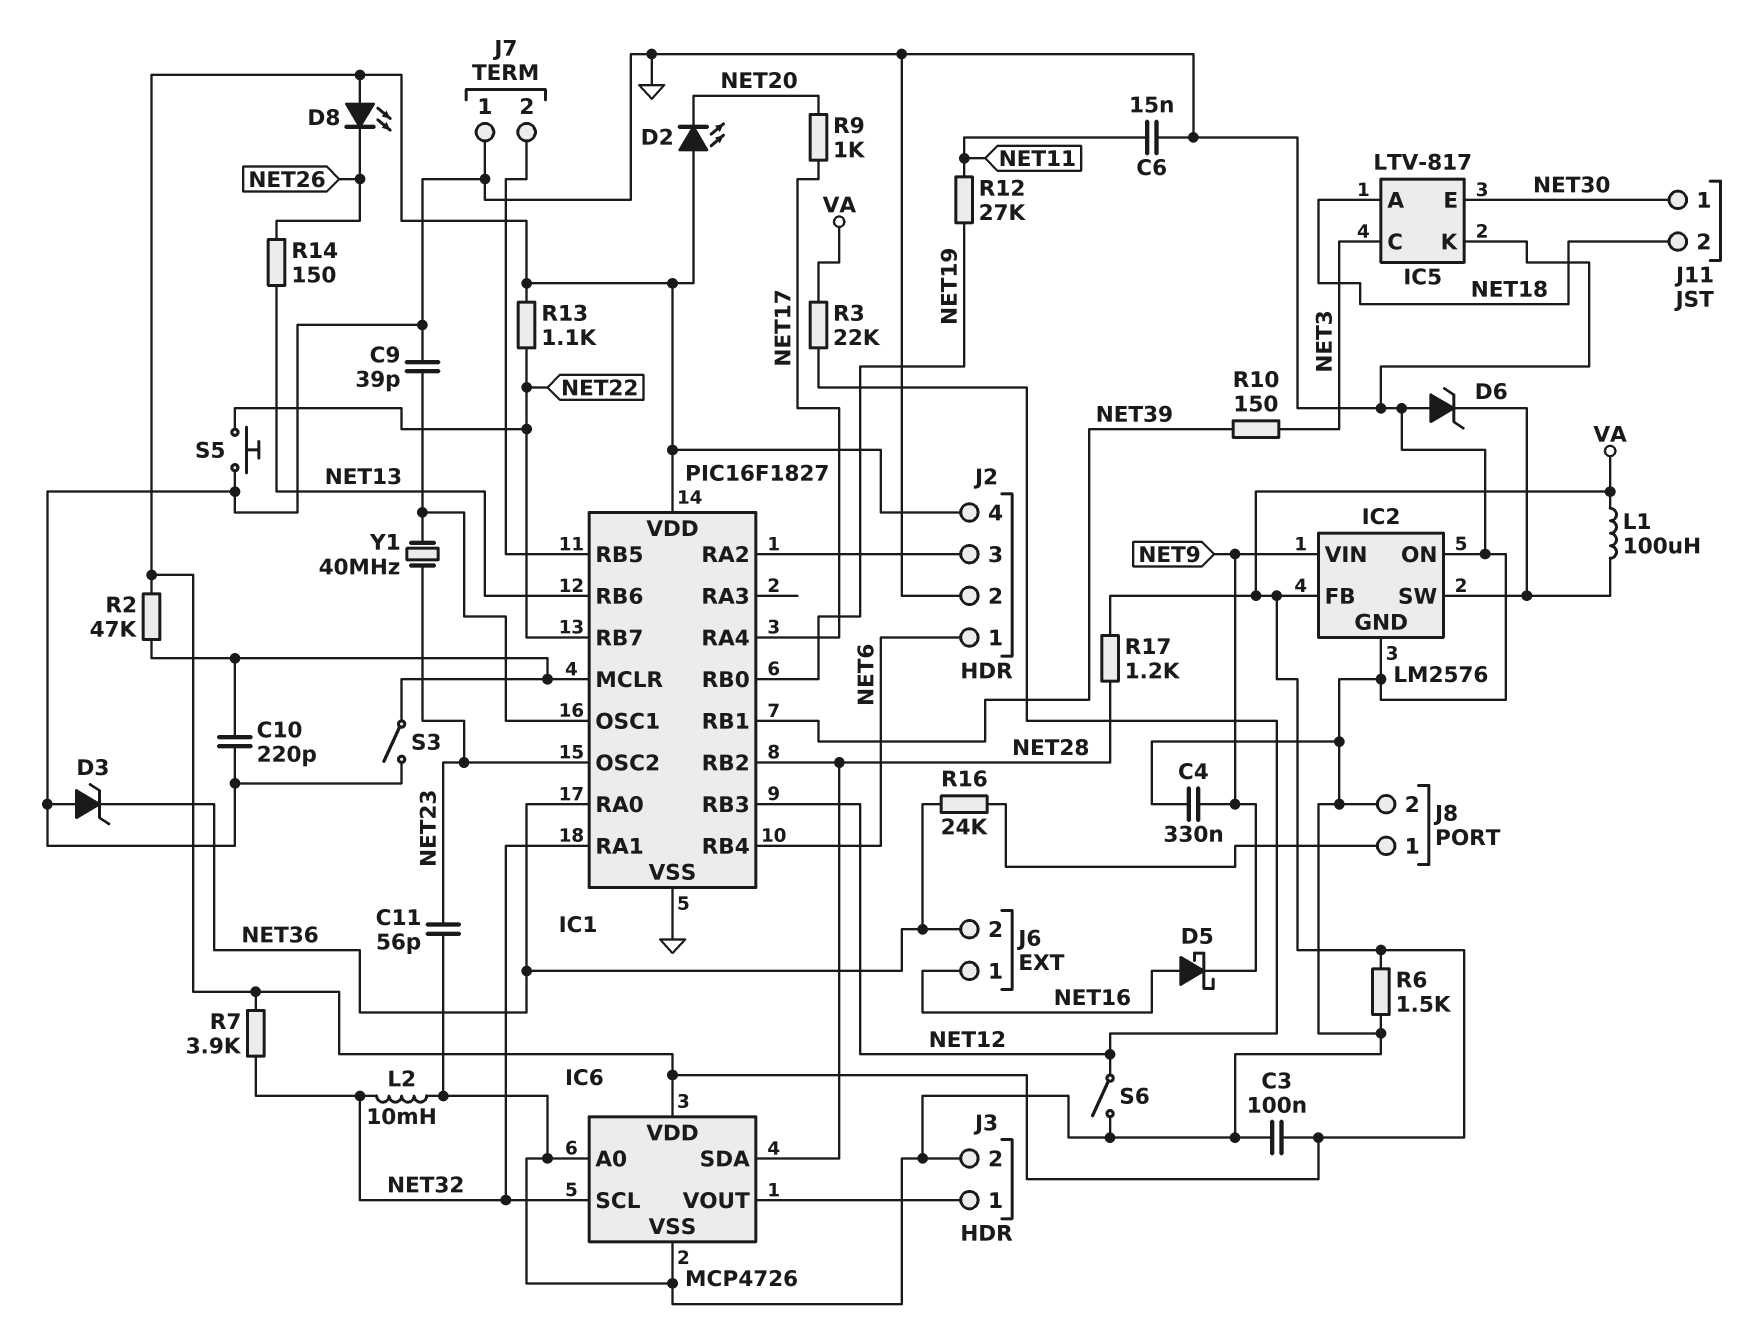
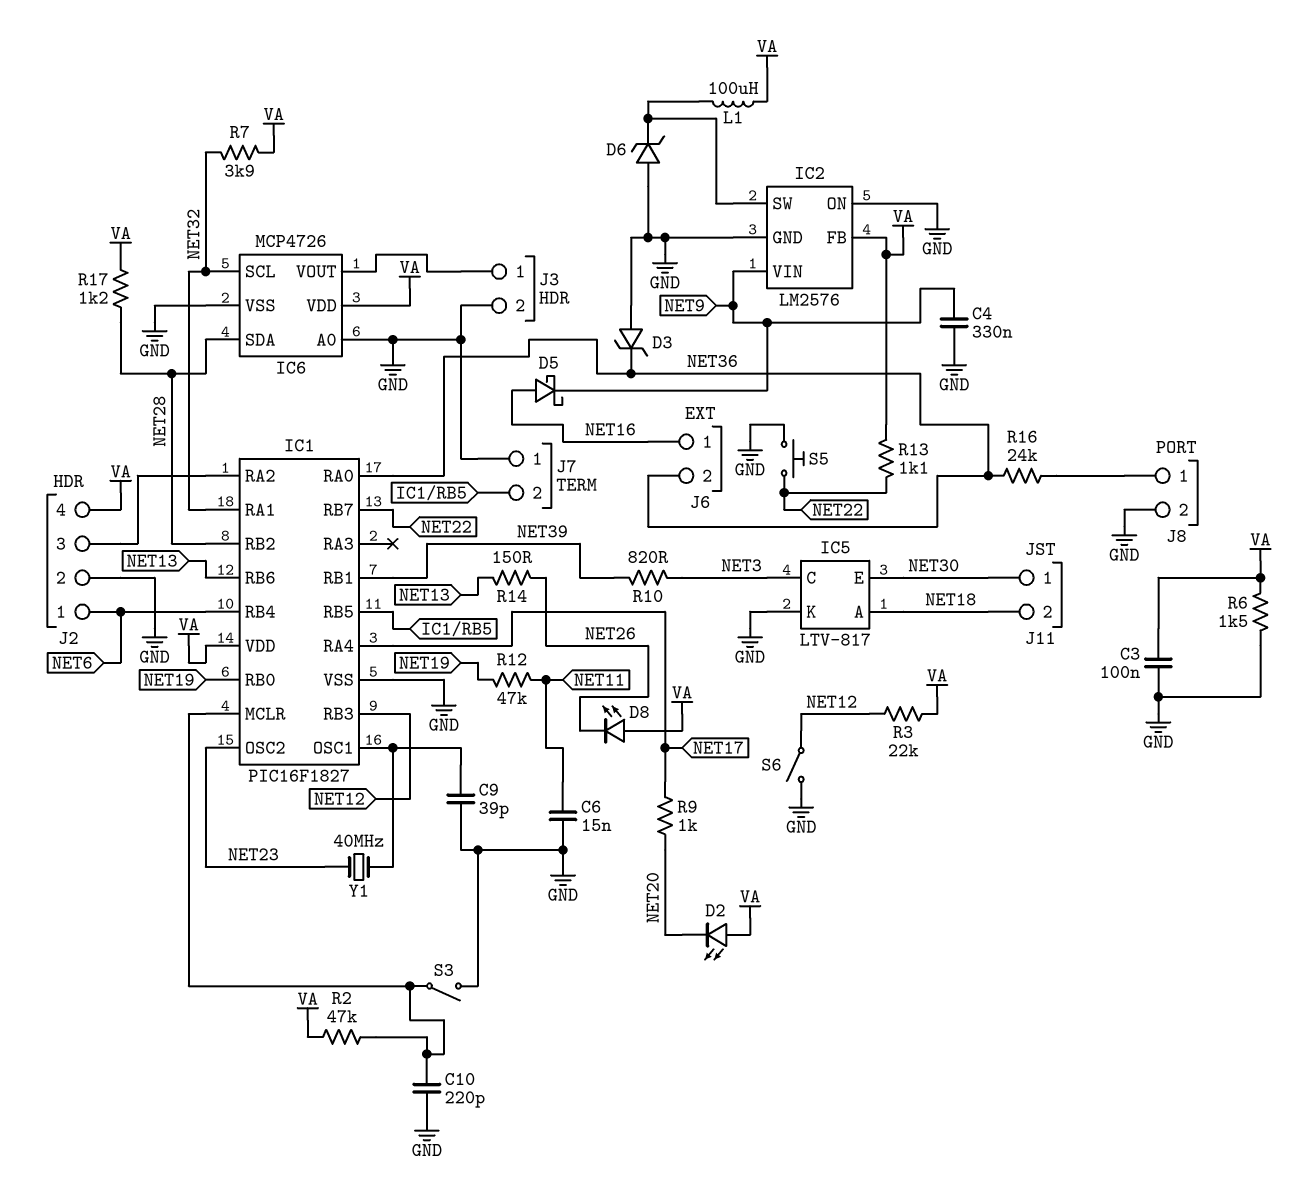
C11: 56pF (GND, NET23) -> none
L2: 10mH (GND, NET32) -> none
R10: 150 (NET3, NET39) -> 820 (NET3, NET39)
R12: 27k (NET11, NET19) -> 47k (NET11, NET19)

